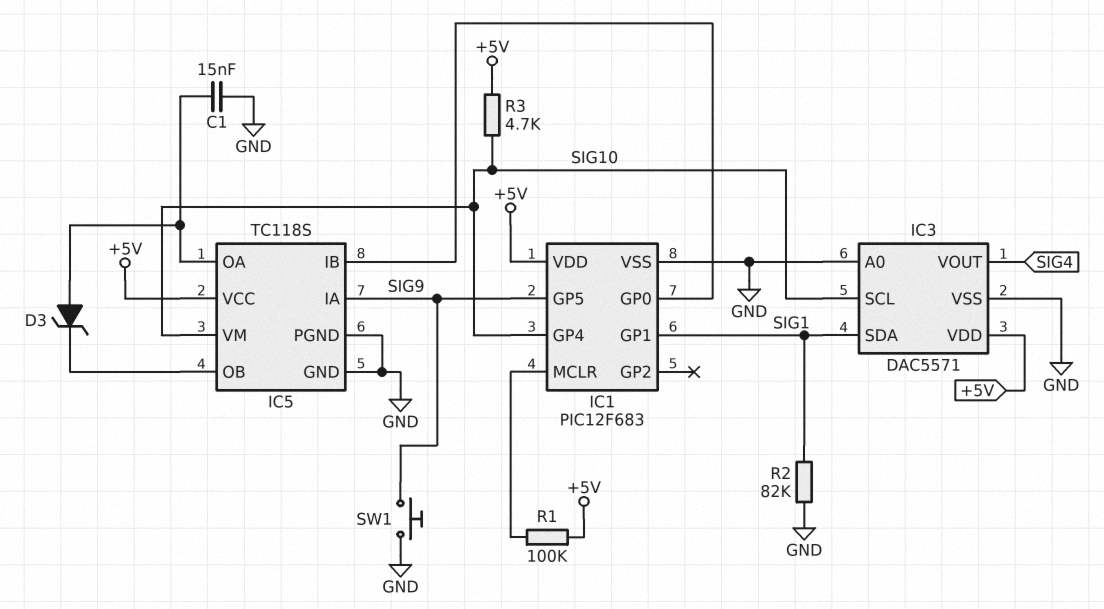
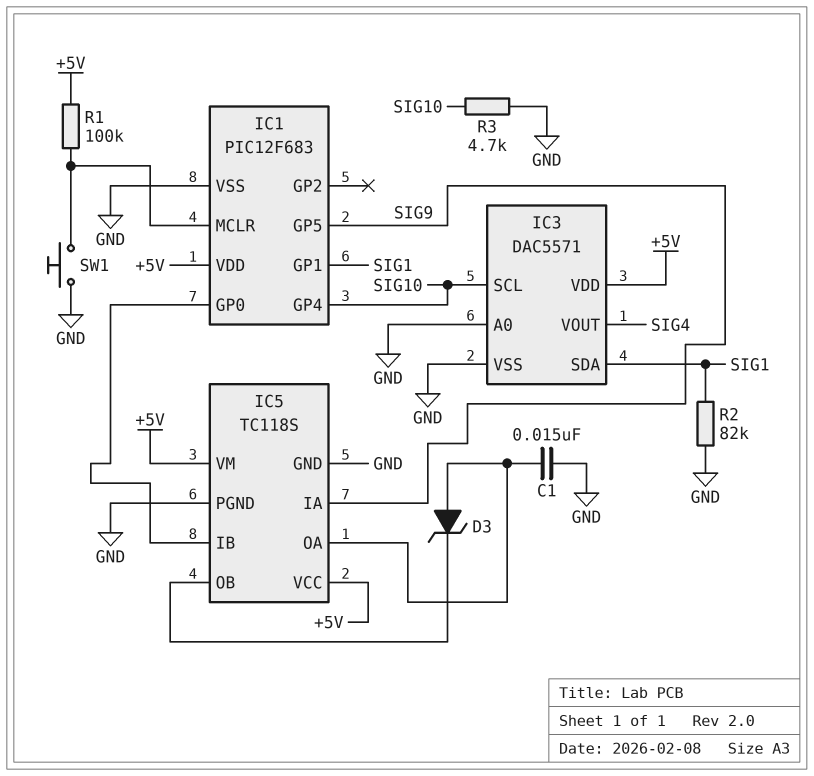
IC5 pin VM: SIG10 -> +5V
R3: 4.7k (+5V, SIG10) -> 4.7k (GND, SIG10)
SW1: button (GND, SIG9) -> button (GND, IC1/MCLR)

